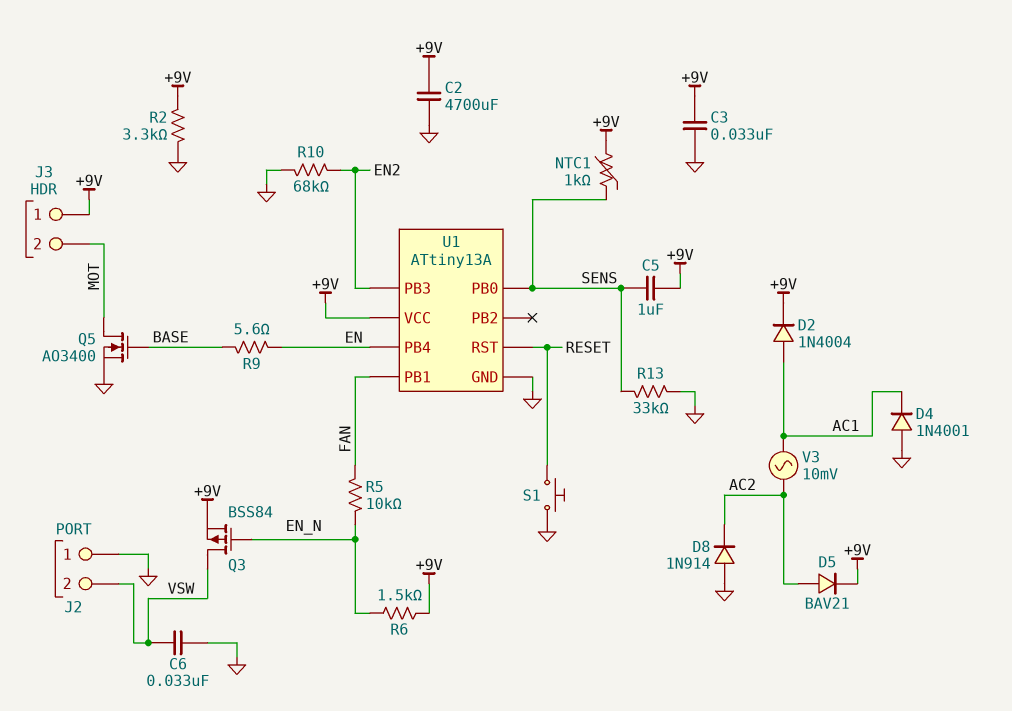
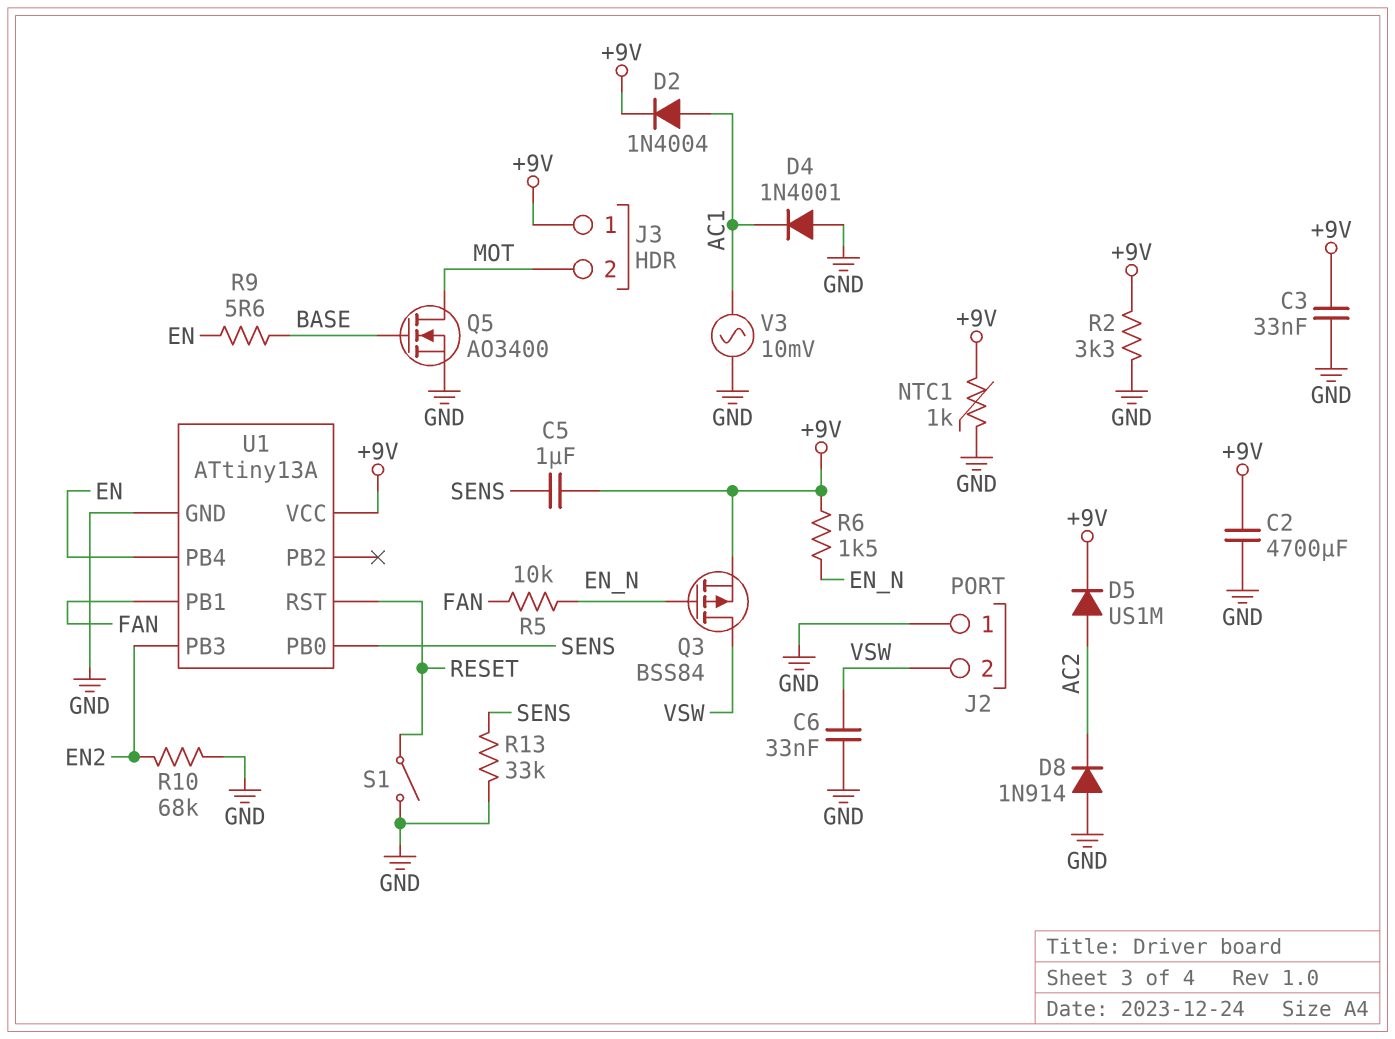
D5: diode BAV21 (A AC2, K +9V) -> diode US1M (A AC2, K +9V)
NTC1: 1k (+9V, SENS) -> 1k (+9V, GND)
S1: button (GND, RESET) -> switch (GND, RESET)
V3: AC 10mV (AC1, AC2) -> AC 10mV (AC1, GND)

